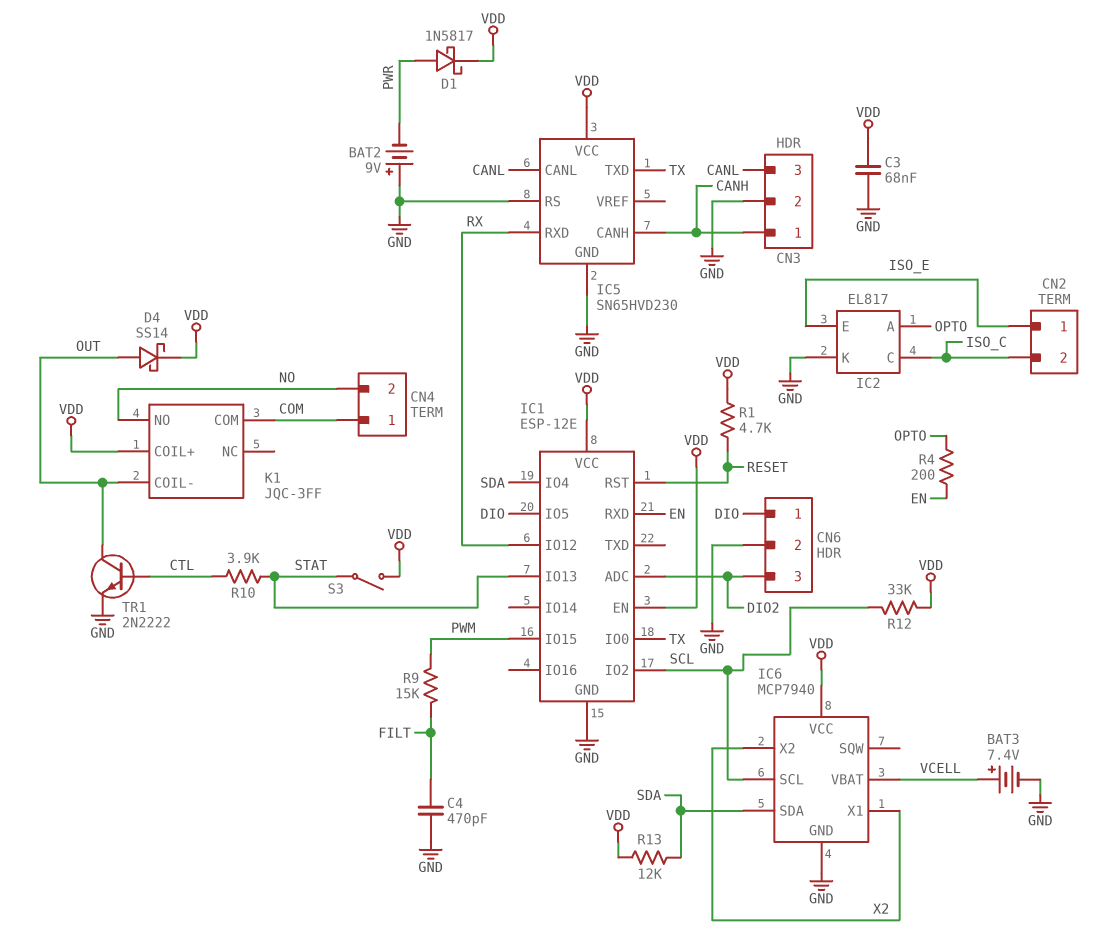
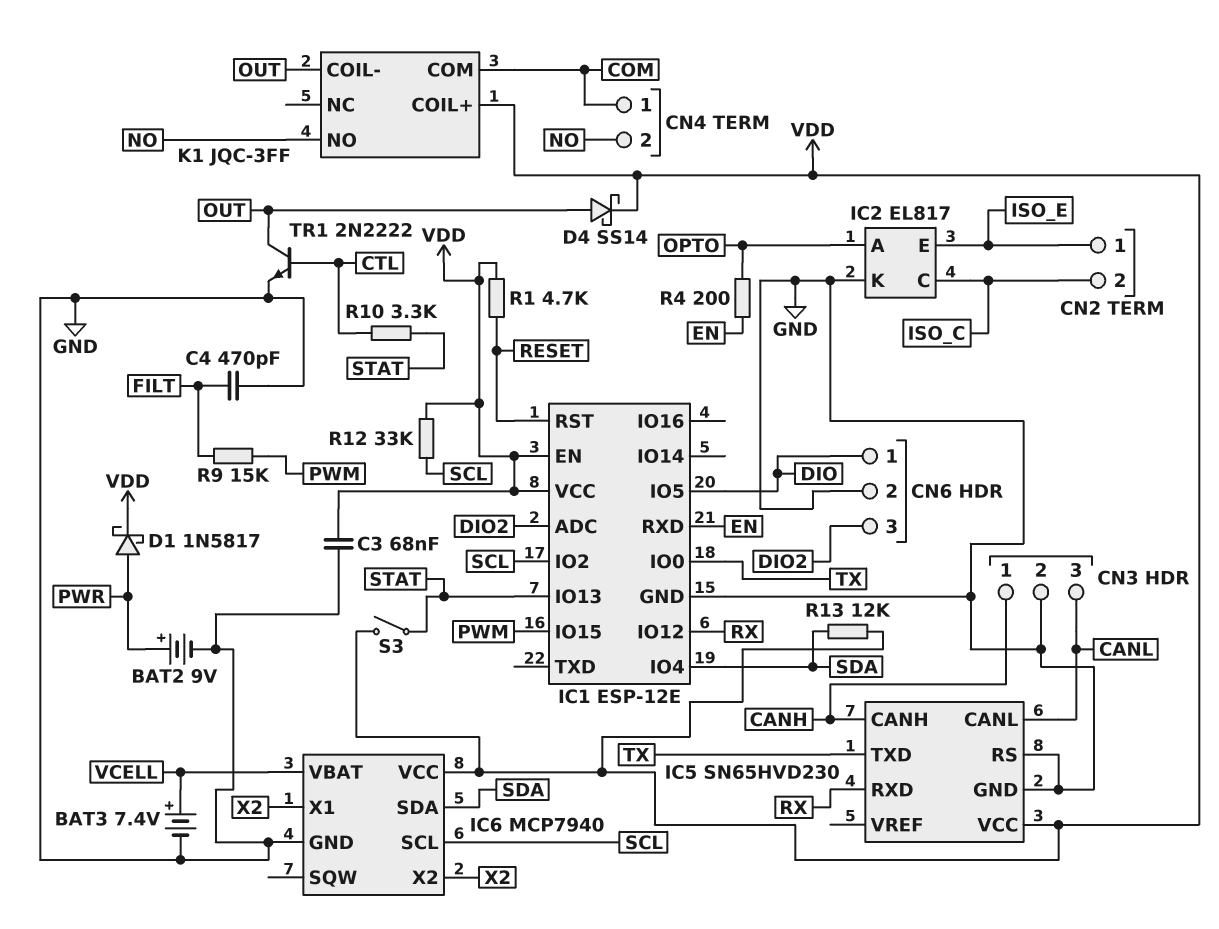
BAT2: 9V (plus GND, minus PWR) -> 9V (plus PWR, minus GND)
R10: 3.9k (CTL, STAT) -> 3.3k (CTL, STAT)

